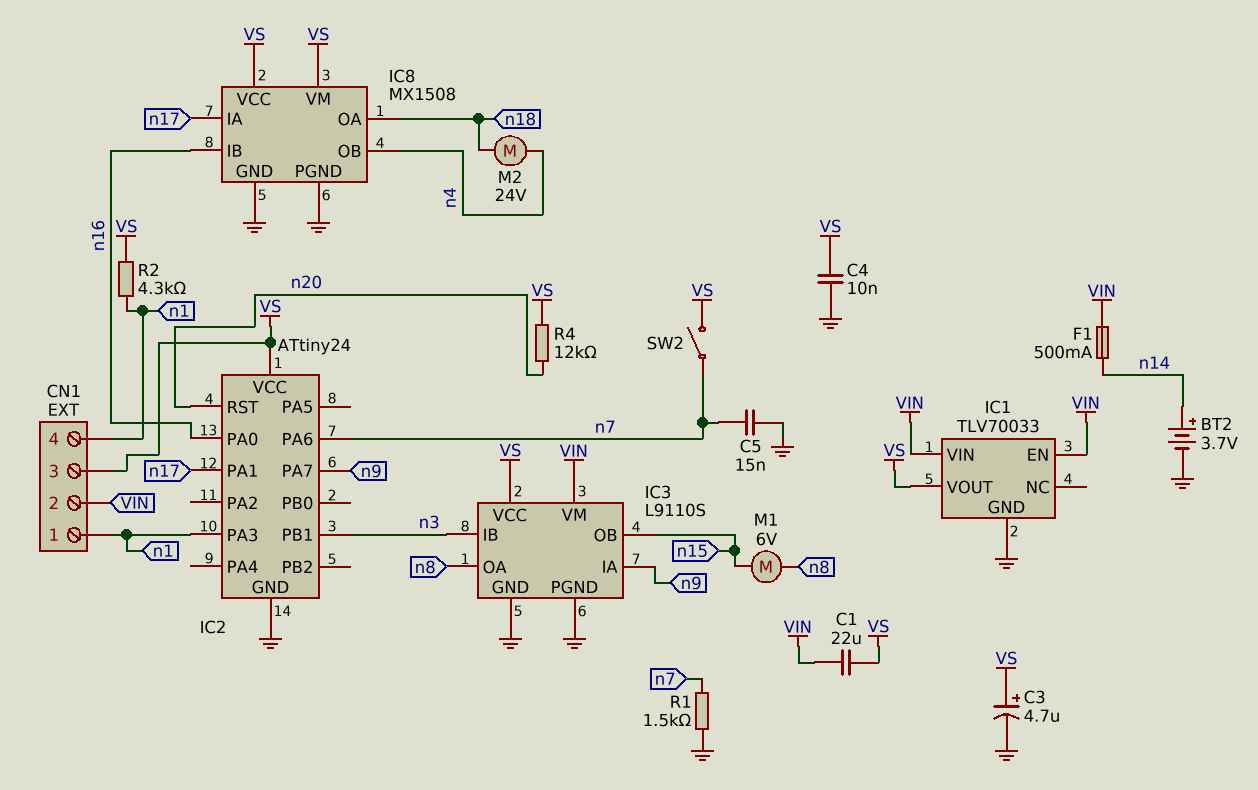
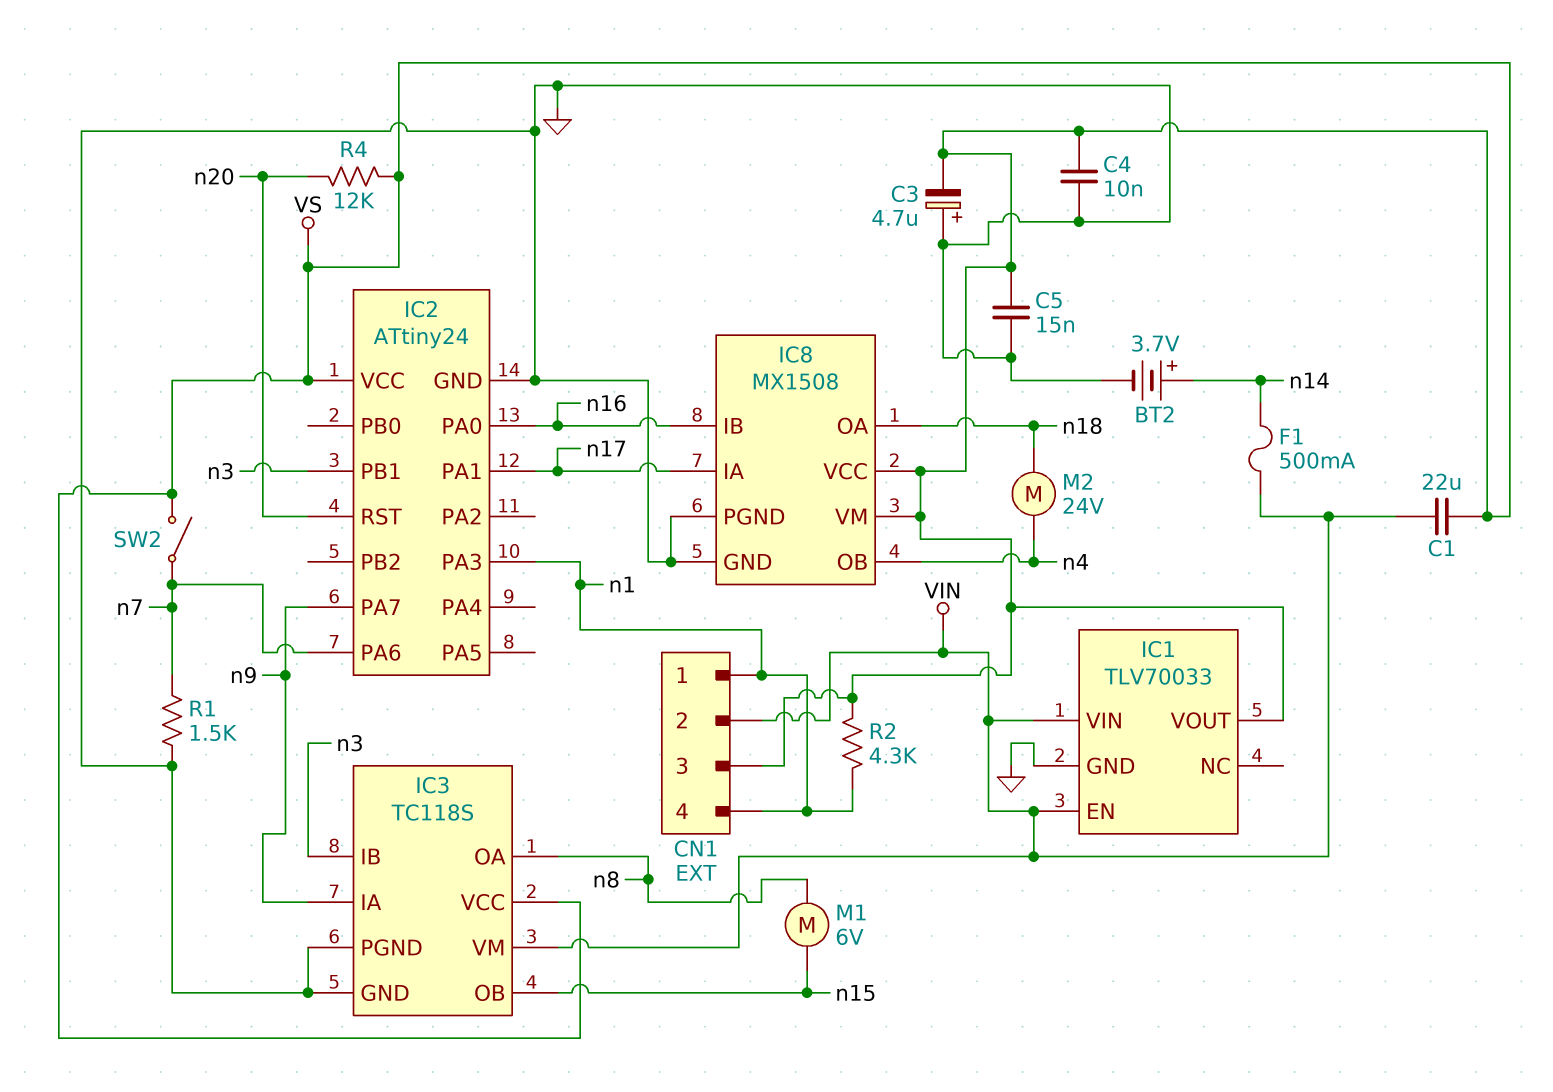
C3: 4.7uF (plus VS, minus GND) -> 4.7uF (plus GND, minus VS)
C5: 15nF (GND, n7) -> 15nF (GND, VS)
IC3: L9110S -> TC118S

